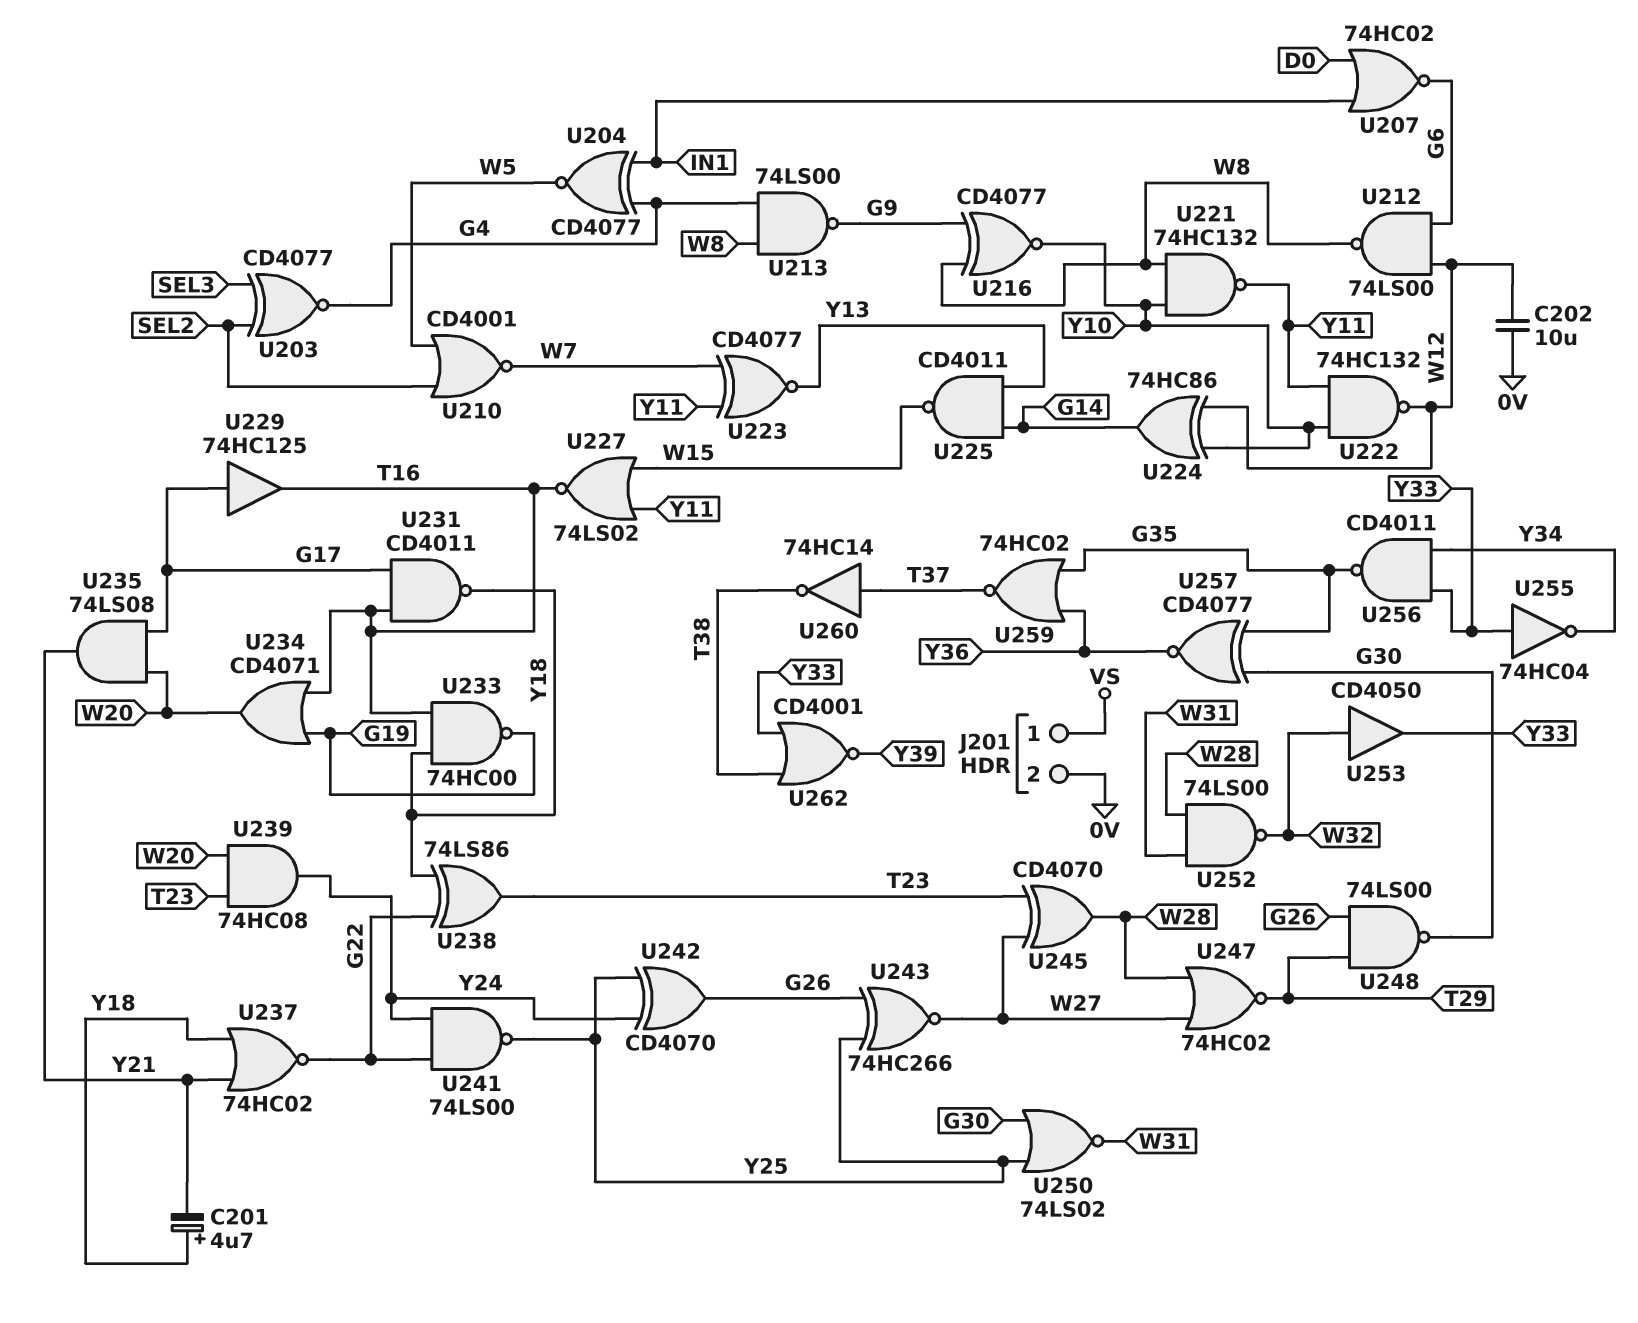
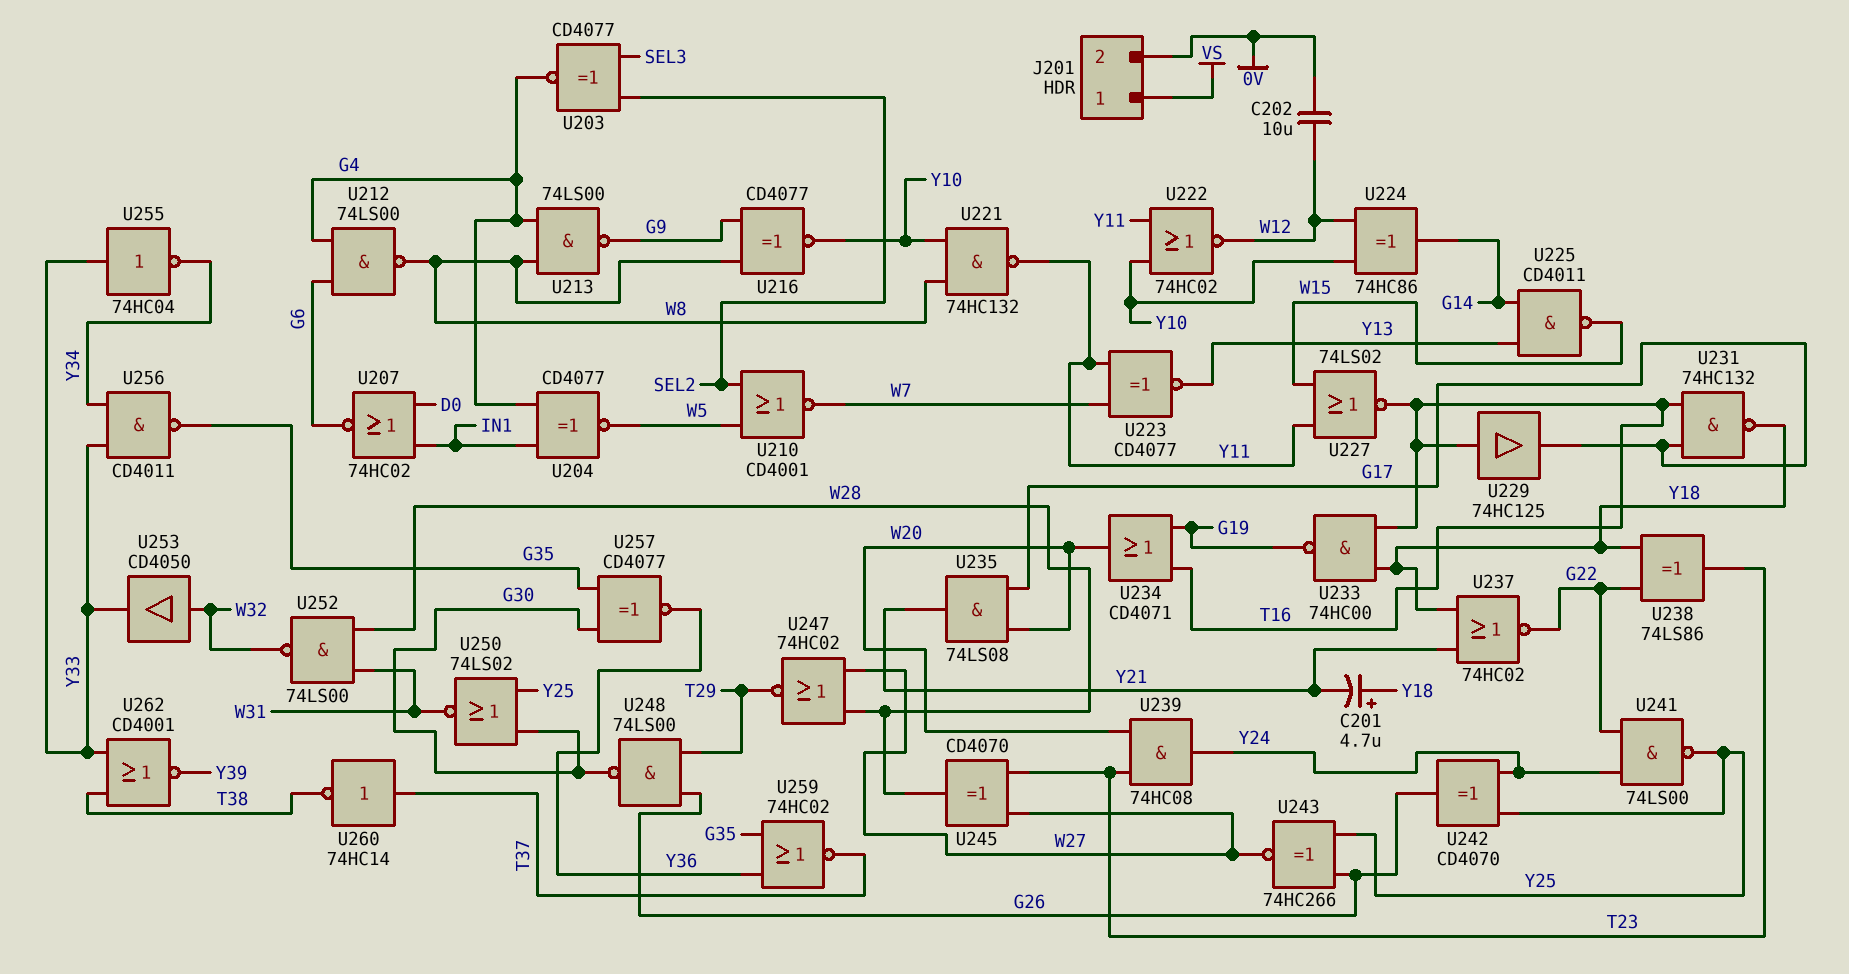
U212: NAND 74LS00 (in G6, in W12, out W8) -> NAND 74LS00 (in G4, in G6, out W8)
U222: NAND 74HC132 (in Y10, in Y11, out W12) -> NOR 74HC02 (in Y10, in Y11, out W12)
U229: buffer 74HC125 (in G17, out T16) -> buffer 74HC125 (in T16, out G17)
U231: NAND CD4011 (in G17, in T16, out Y18) -> NAND 74HC132 (in G17, in T16, out Y18)

